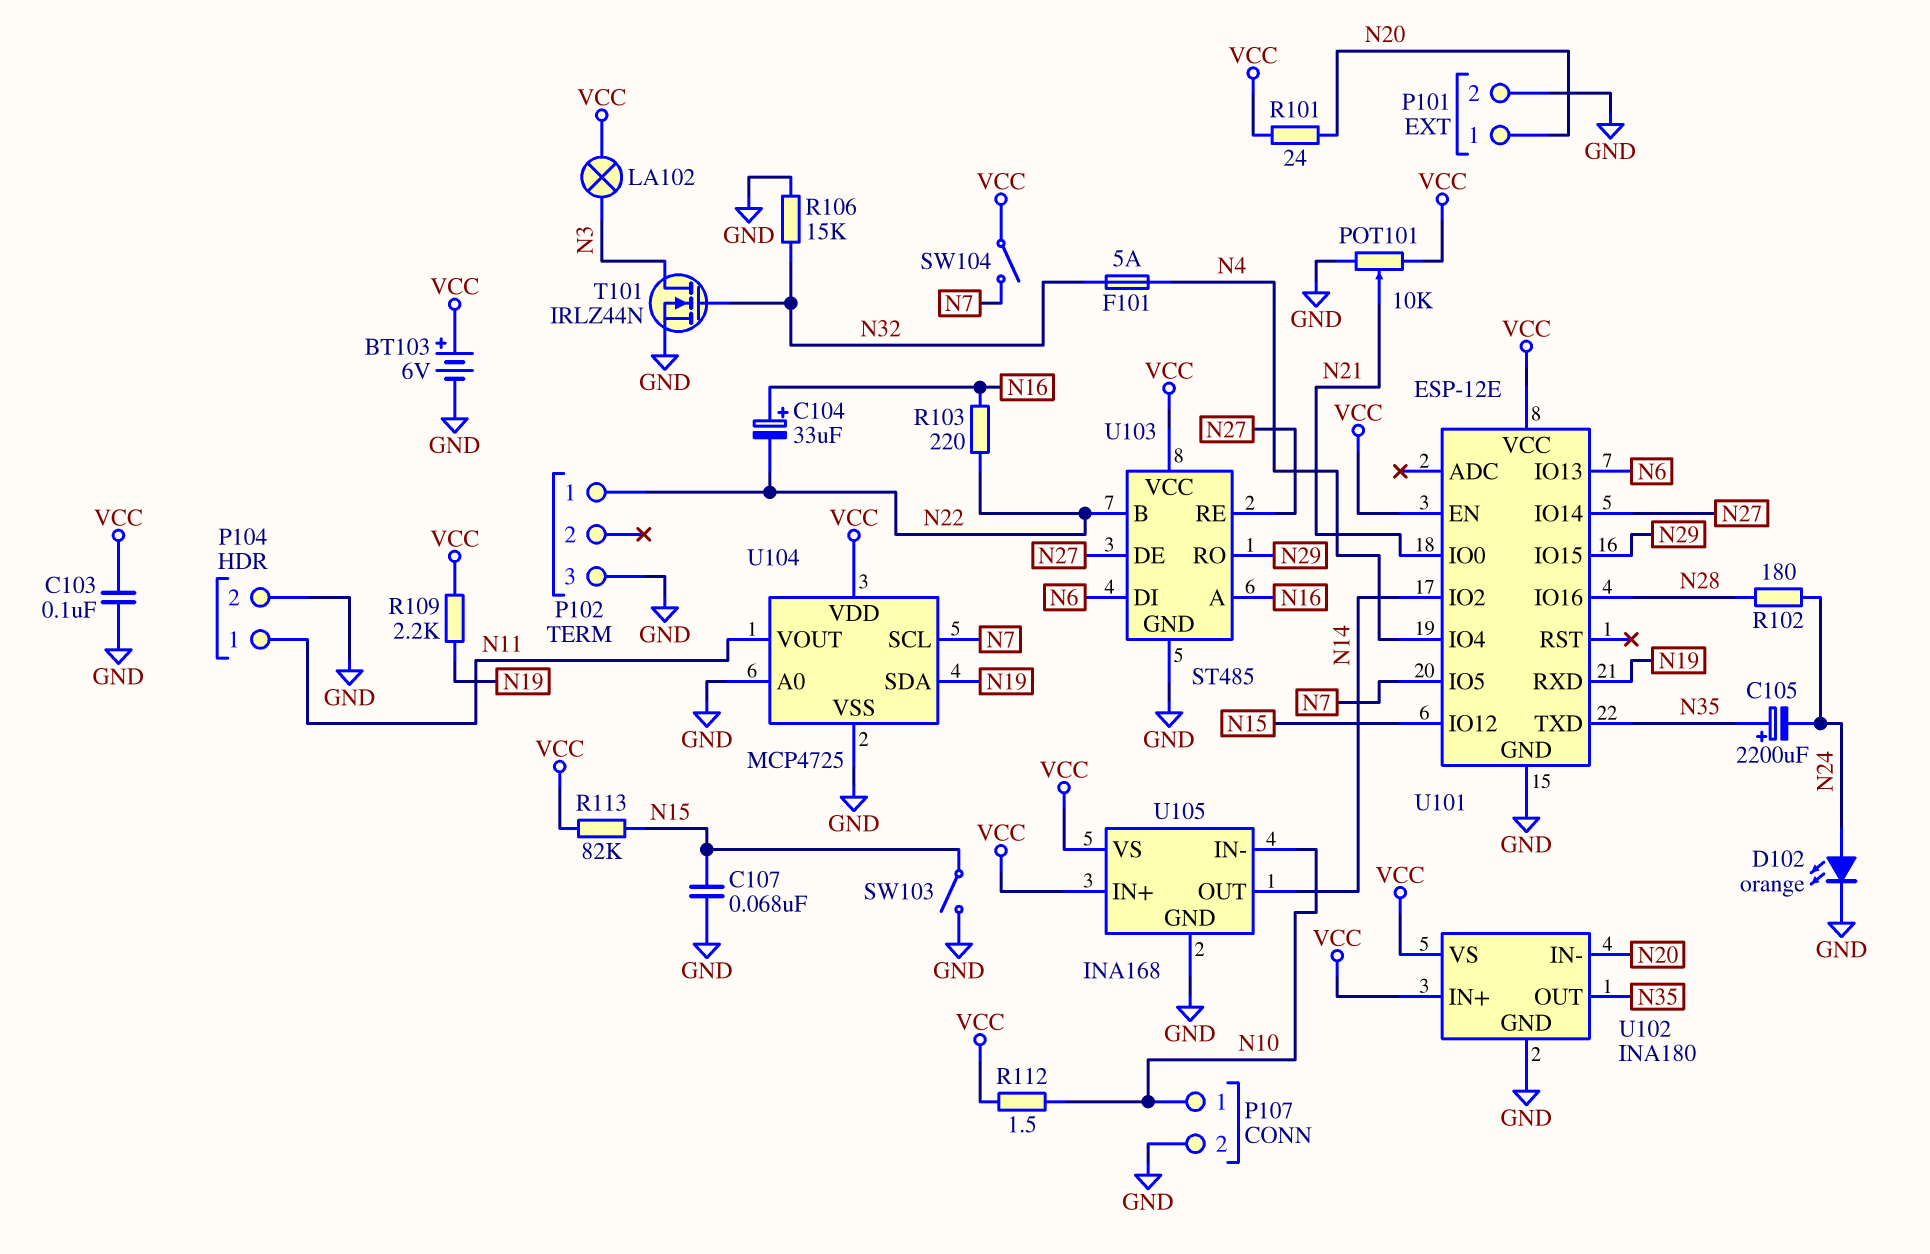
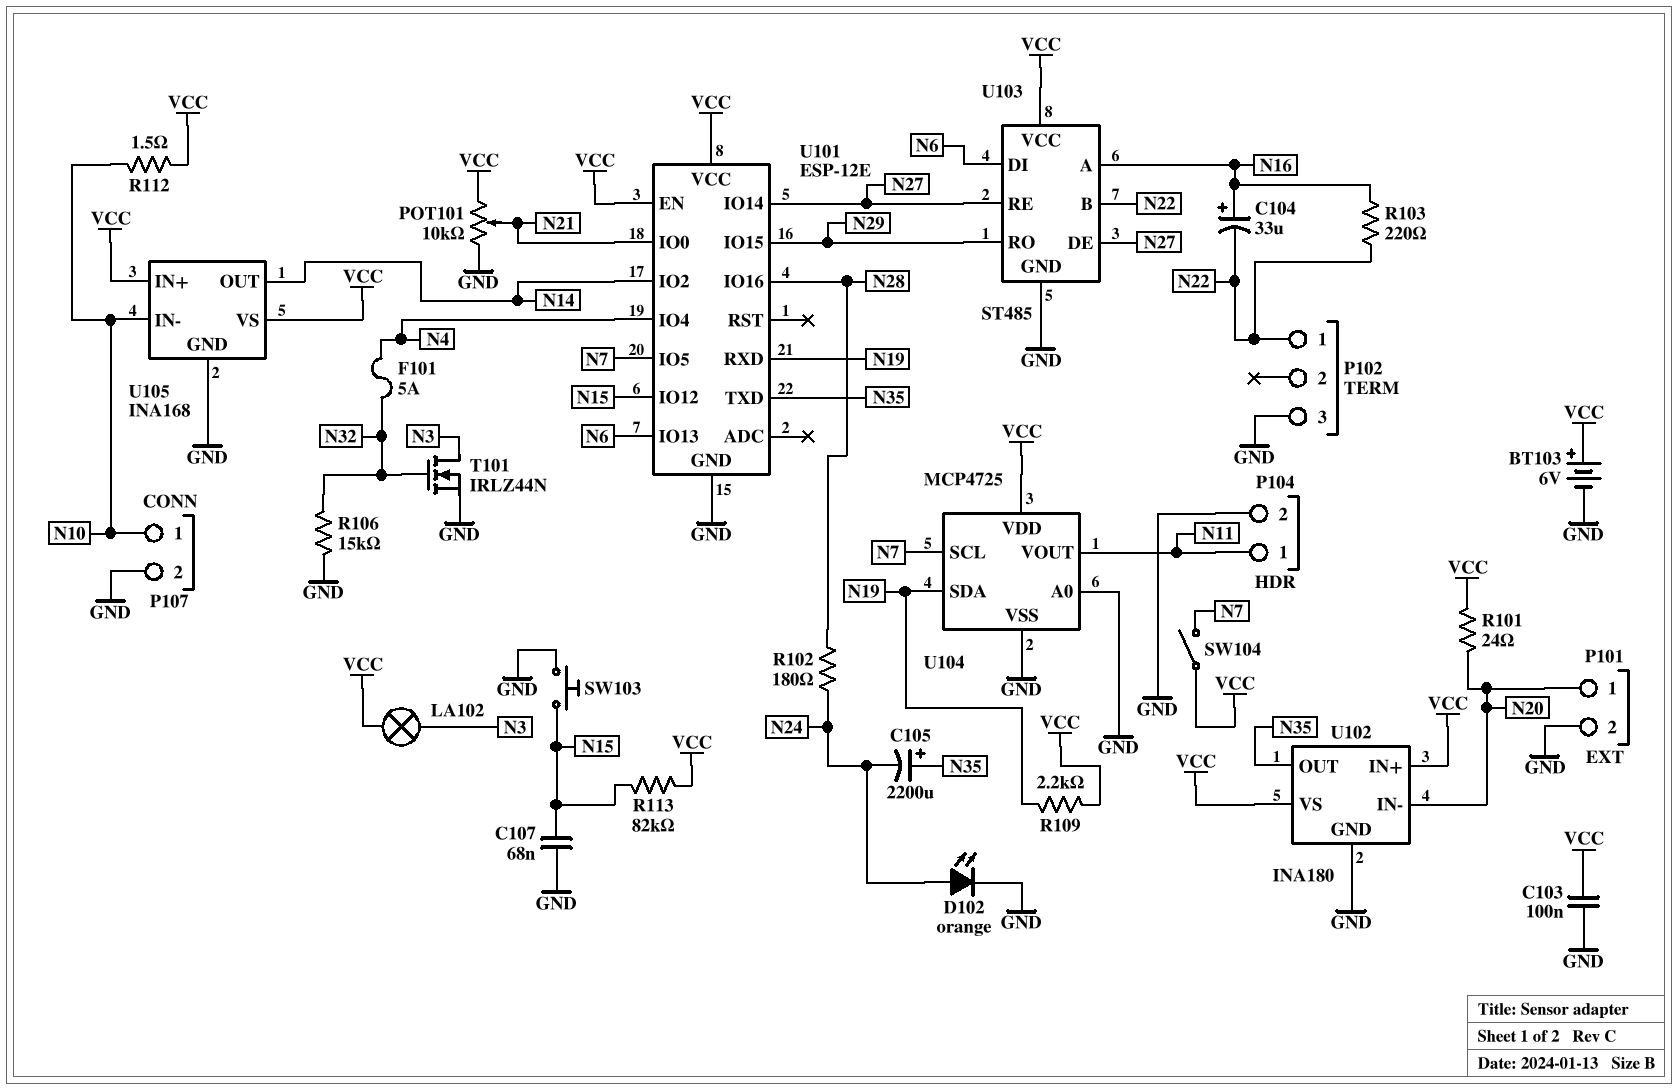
SW103: switch (GND, N15) -> button (GND, N15)

